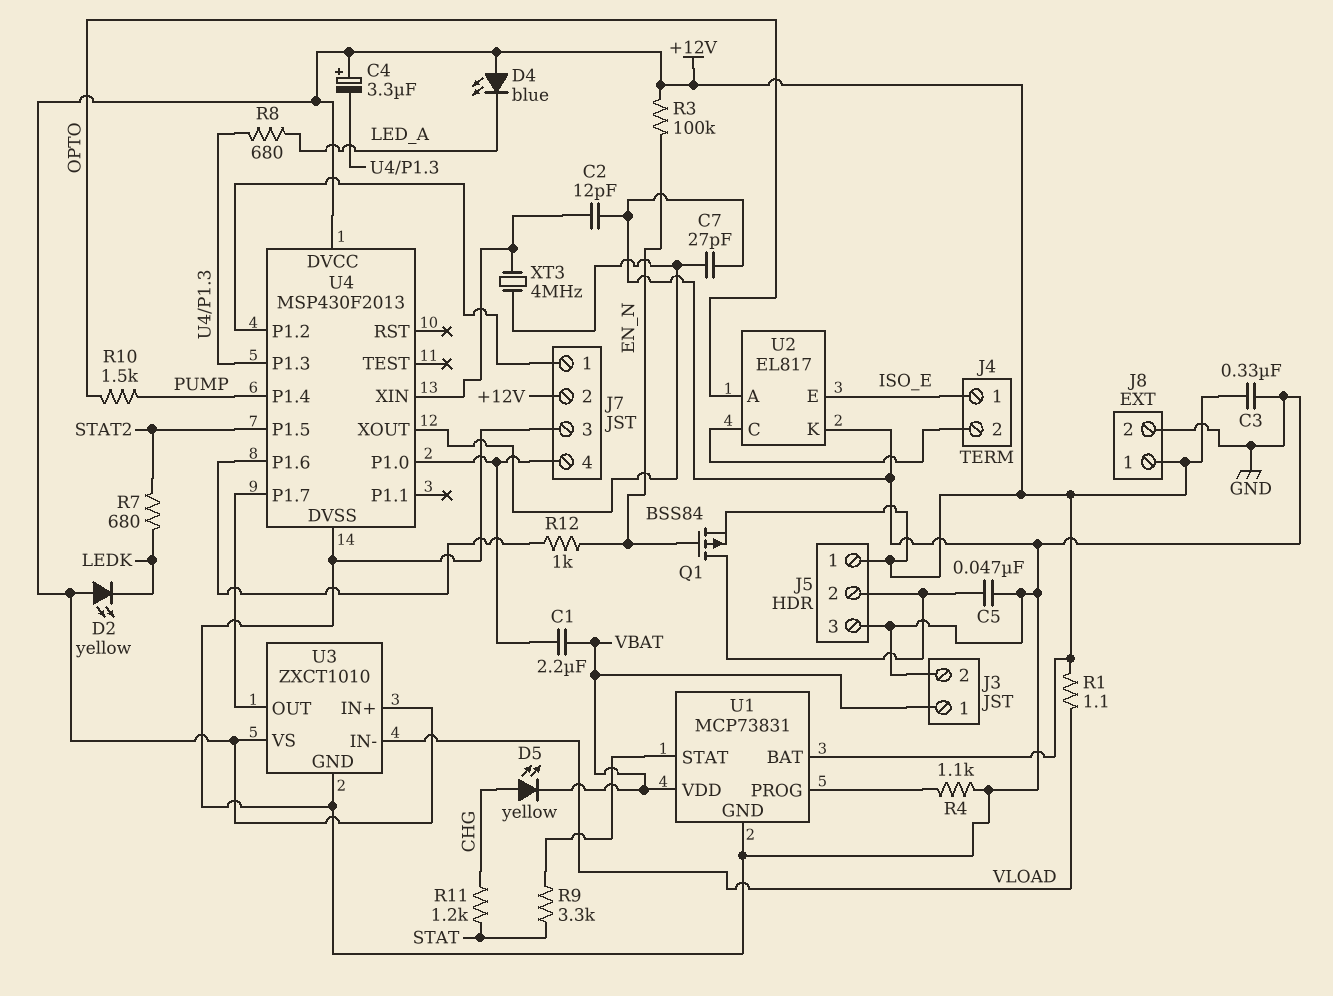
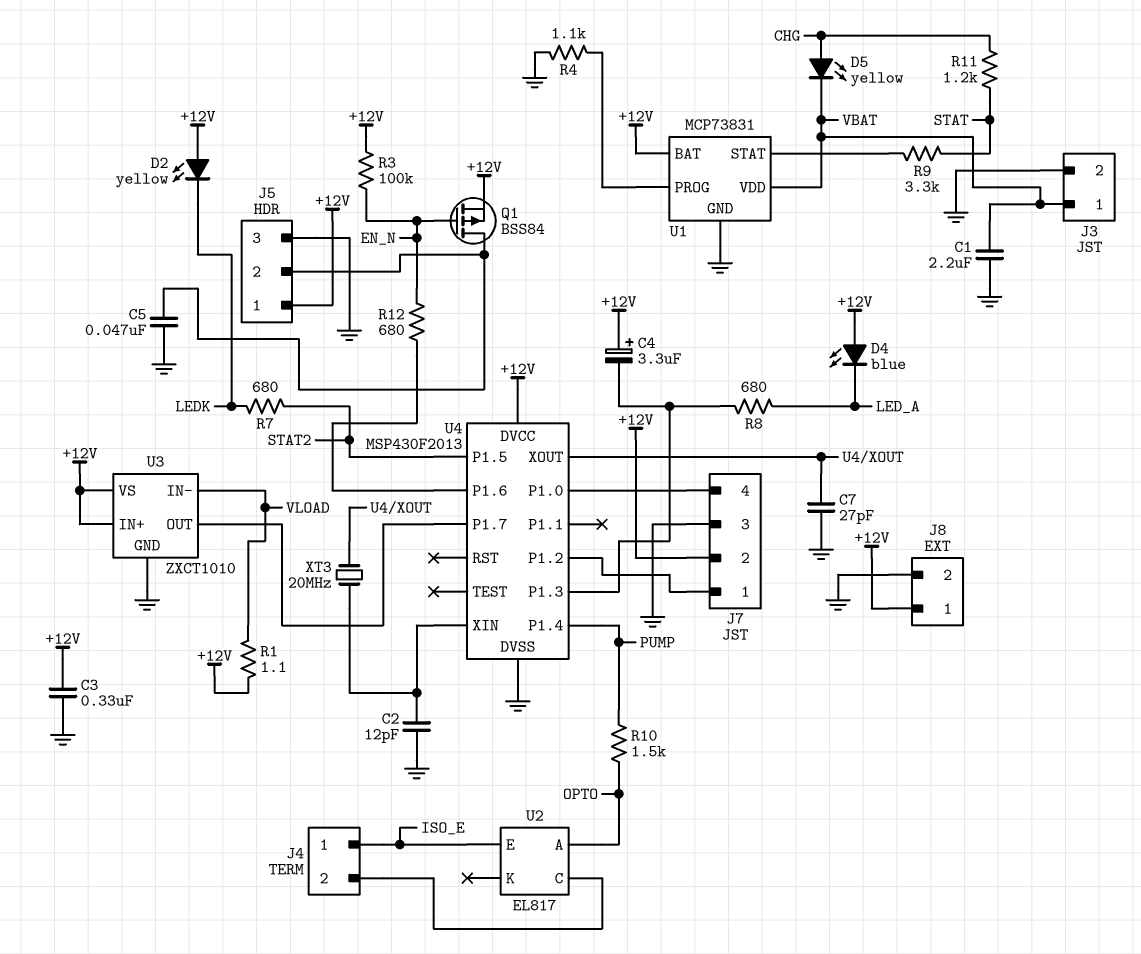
C1: 2.2uF (J7/4, VBAT) -> 2.2uF (GND, VBAT)
R12: 1k (EN_N, U4/P1.6) -> 680 (EN_N, U4/P1.6)
U2 pin K: GND -> none
XT3: 4MHz (U4/XIN, U4/XOUT) -> 20MHz (U4/XIN, U4/XOUT)

